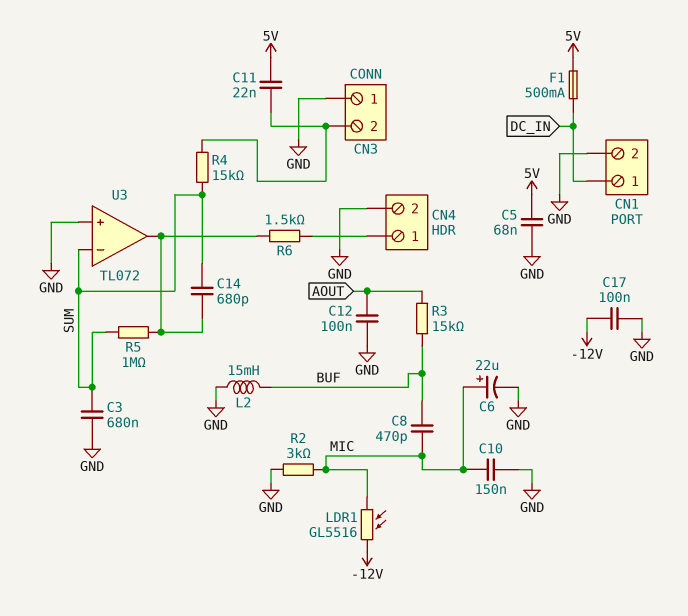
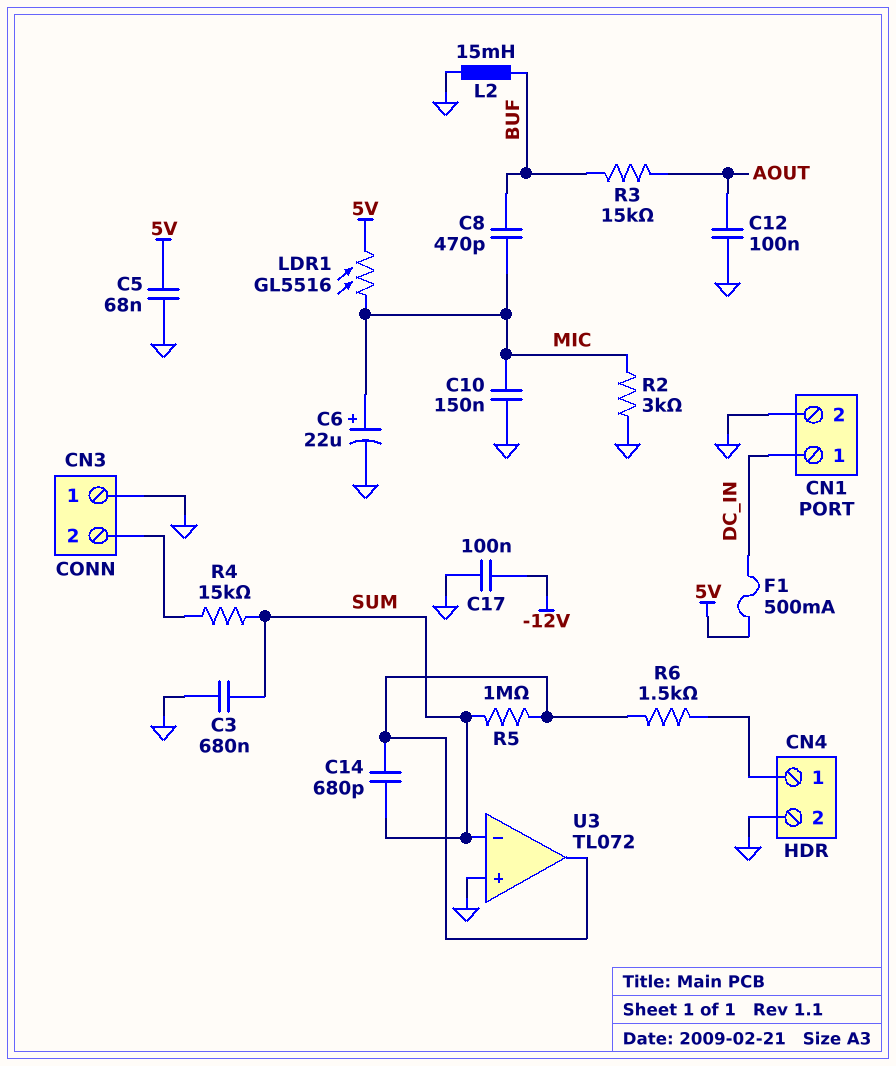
C11: 22nF (5V, CN3/2) -> none
LDR1: GL5516 (-12V, MIC) -> GL5516 (5V, MIC)

